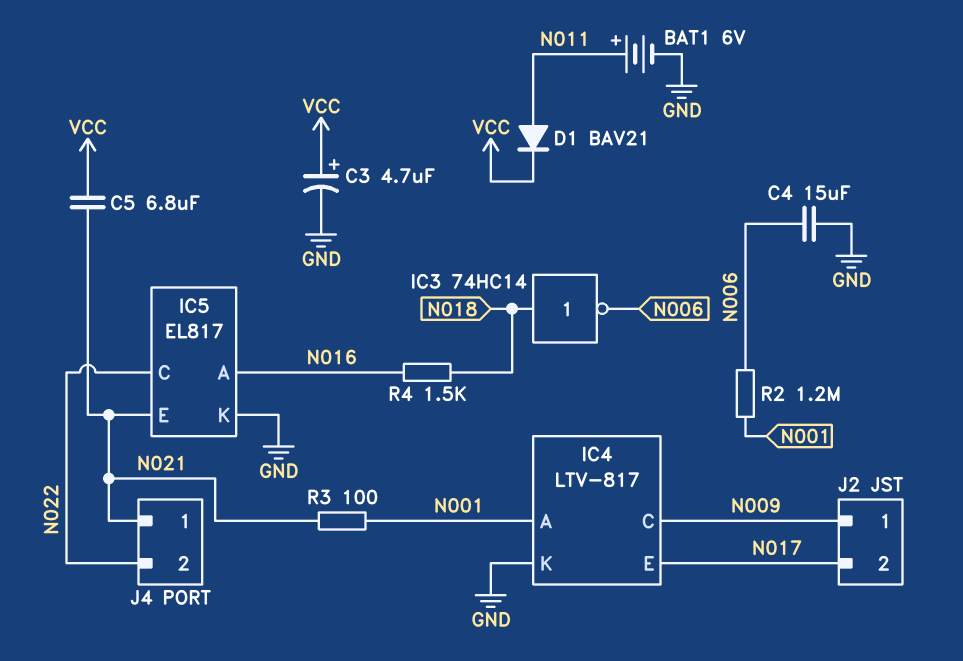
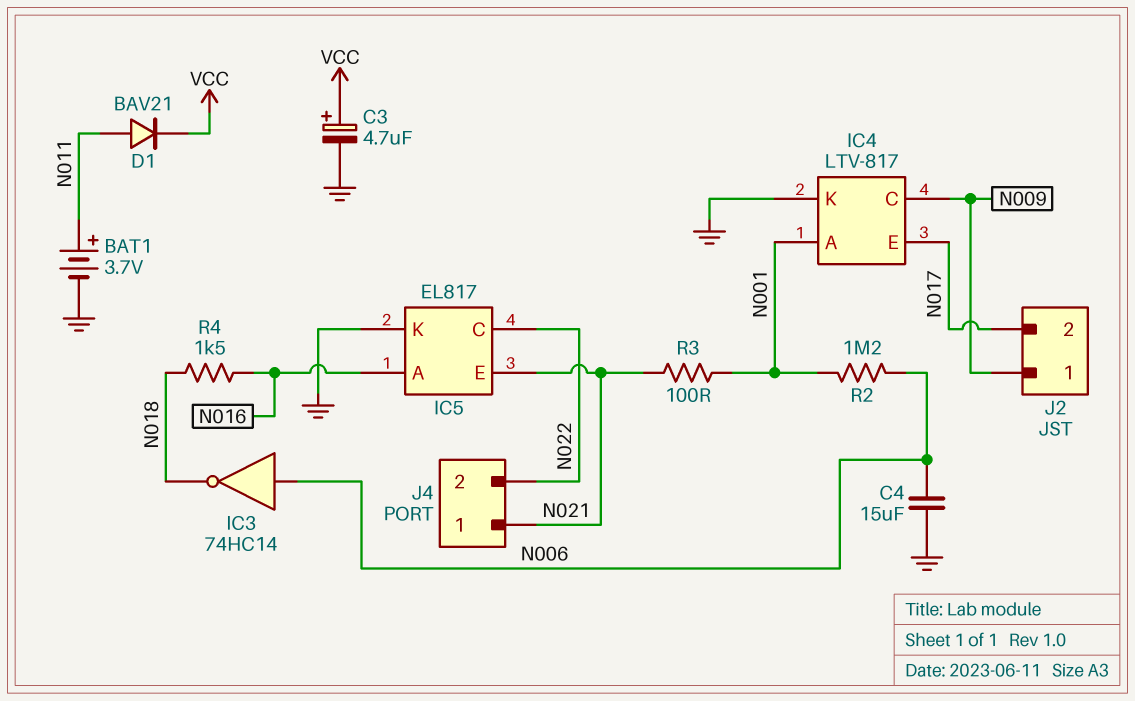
BAT1: 6V (plus N011, minus GND) -> 3.7V (plus N011, minus GND)
C5: 6.8uF (N021, VCC) -> none
IC3: NOT 74HC14 (in N018, out N006) -> NOT 74HC14 (in N006, out N018)

